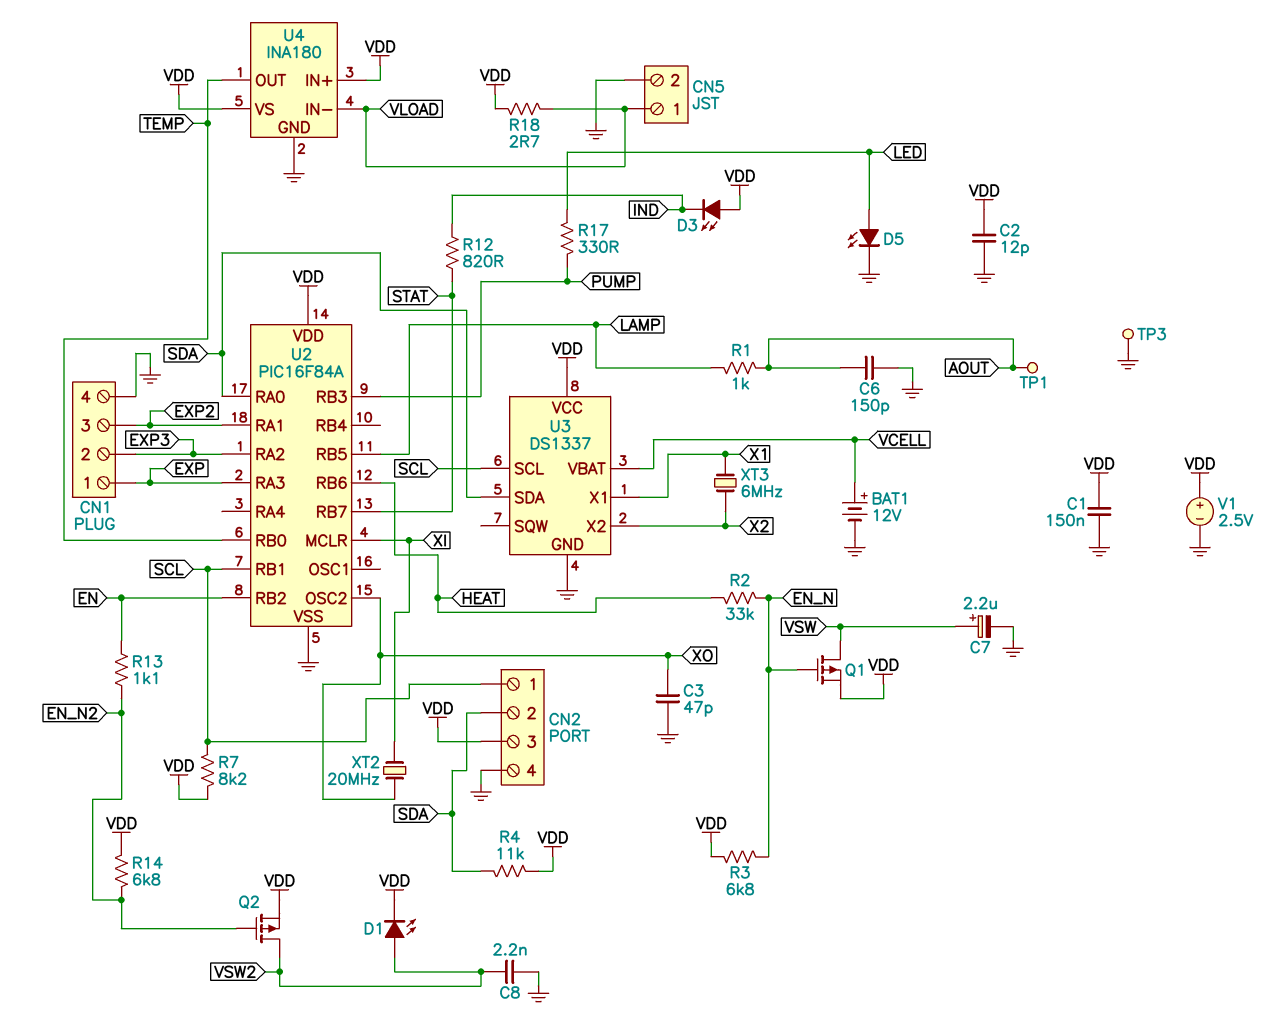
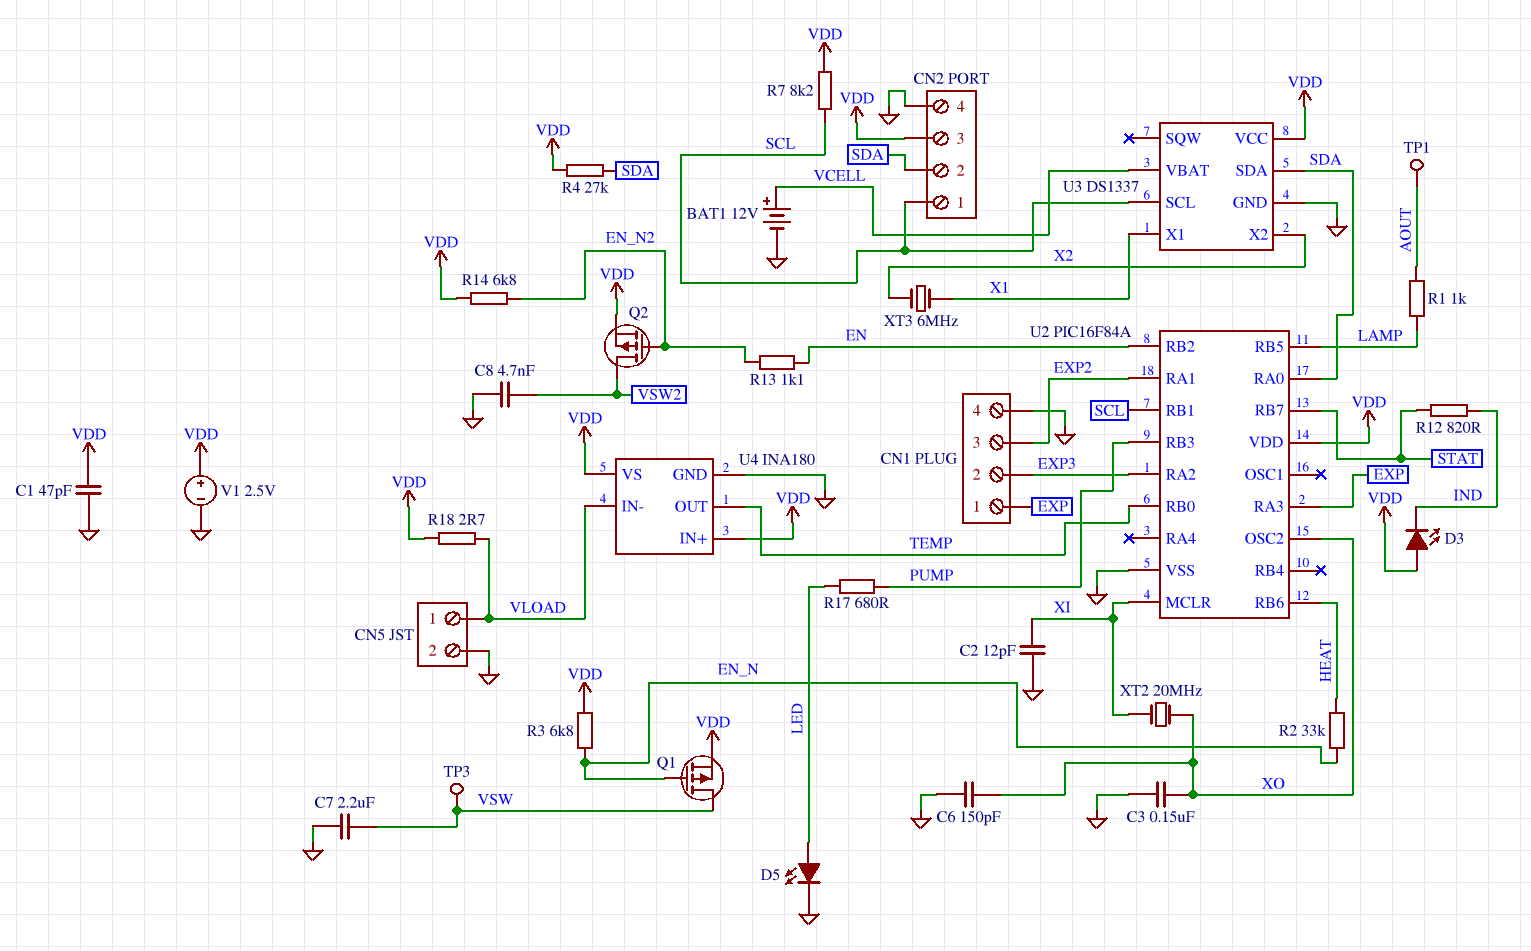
C1: 150nF (GND, VDD) -> 47pF (GND, VDD)
C2: 12pF (GND, VDD) -> 12pF (GND, XI)
C3: 47pF (GND, XO) -> 150nF (GND, XO)
C6: 150pF (AOUT, GND) -> 150pF (GND, XO)
C7: 2.2uF (plus VSW, minus GND) -> 2.2uF (GND, VSW)
C8: 2.2nF (GND, VSW2) -> 4.7nF (GND, VSW2)
D1: LED (A VSW2, K VDD) -> none
R4: 11k (SDA, VDD) -> 27k (SDA, VDD)
R17: 330 (LED, PUMP) -> 680 (LED, PUMP)
TP3: test point (GND) -> test point (VSW)

